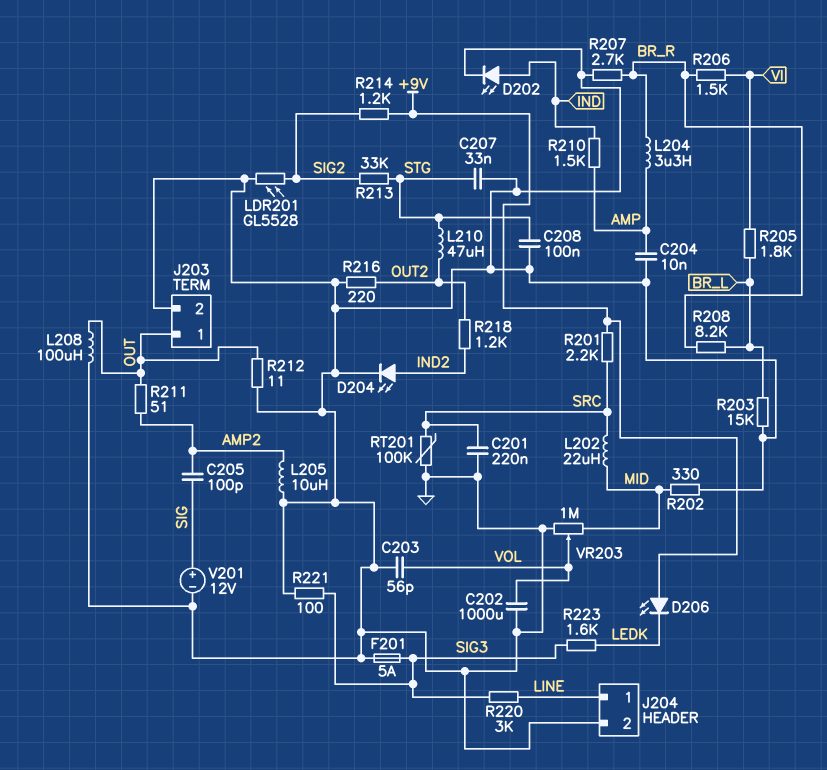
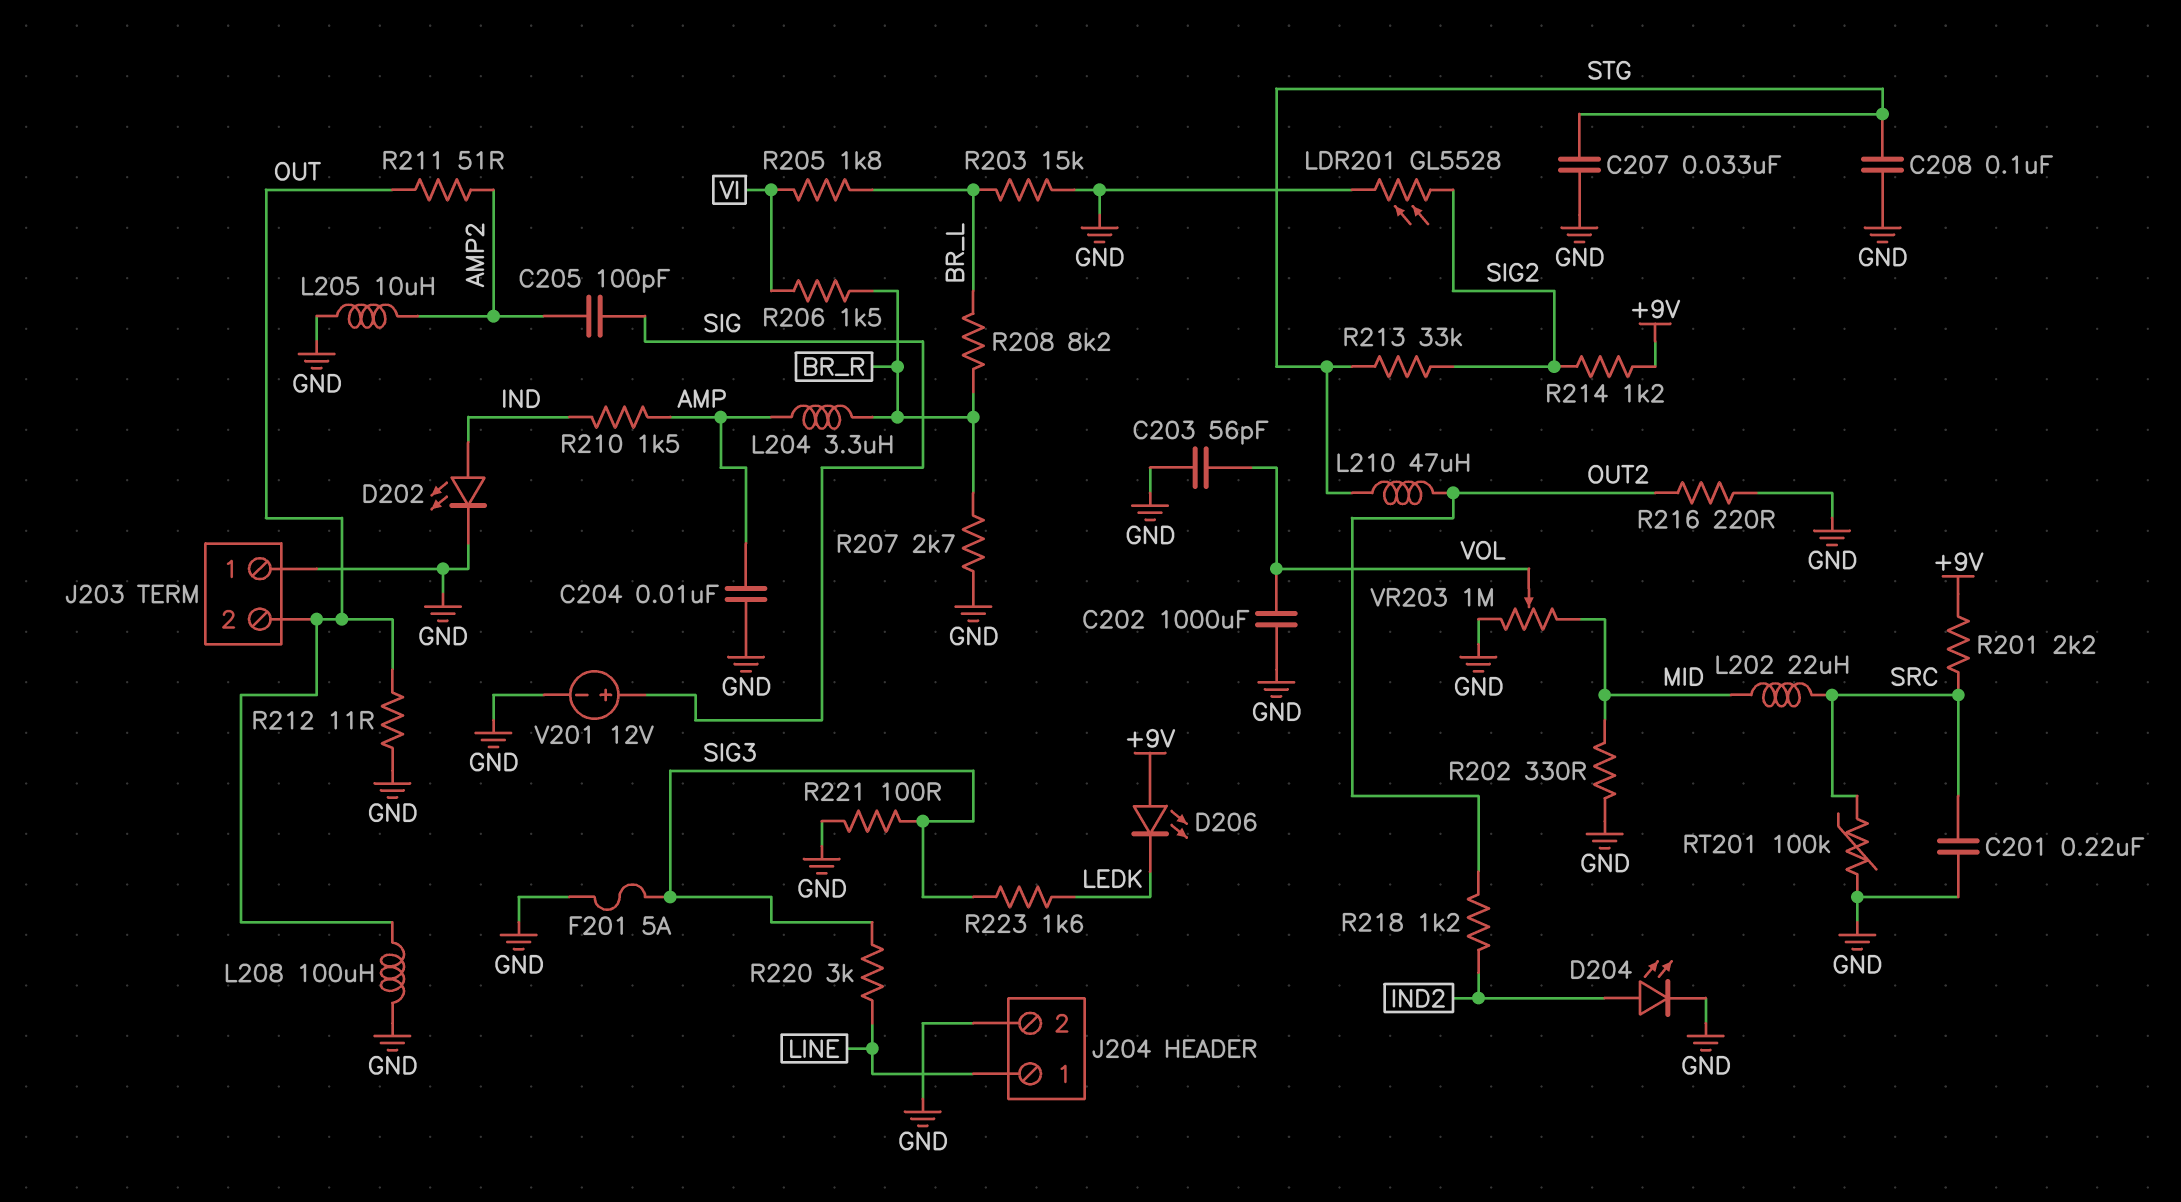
J203 pin 1: OUT -> GND
J203 pin 2: GND -> OUT

